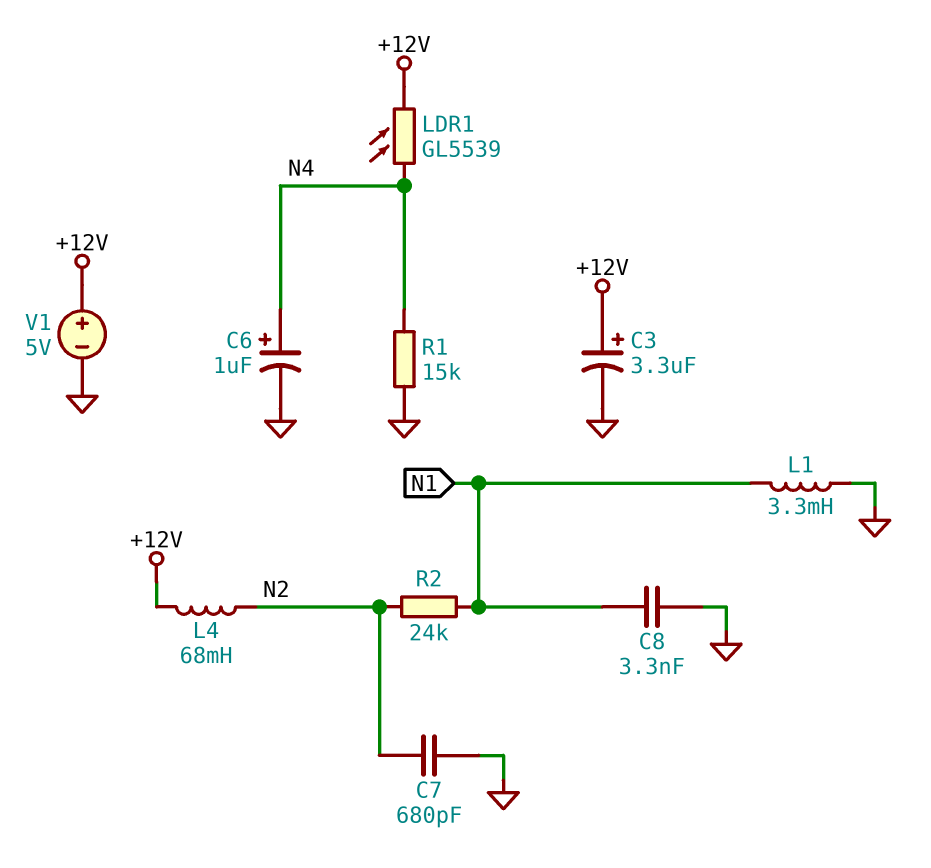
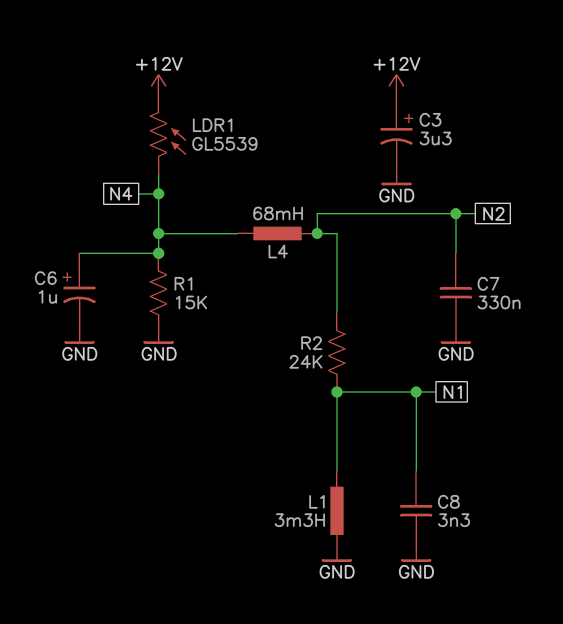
C7: 680pF (GND, N2) -> 330nF (GND, N2)
L4: 68mH (+12V, N2) -> 68mH (N2, N4)
V1: 5V (plus +12V, minus GND) -> none

